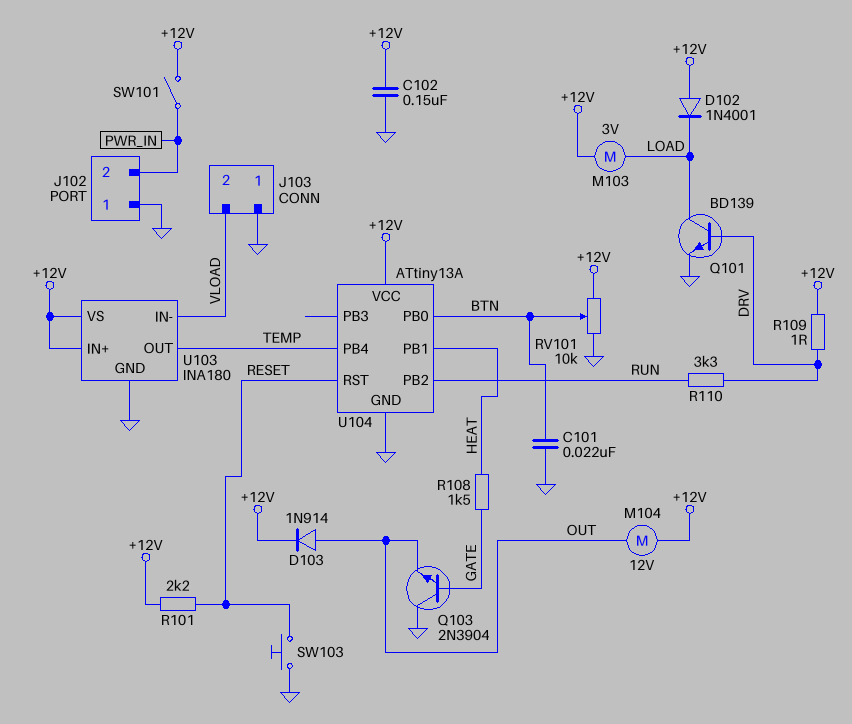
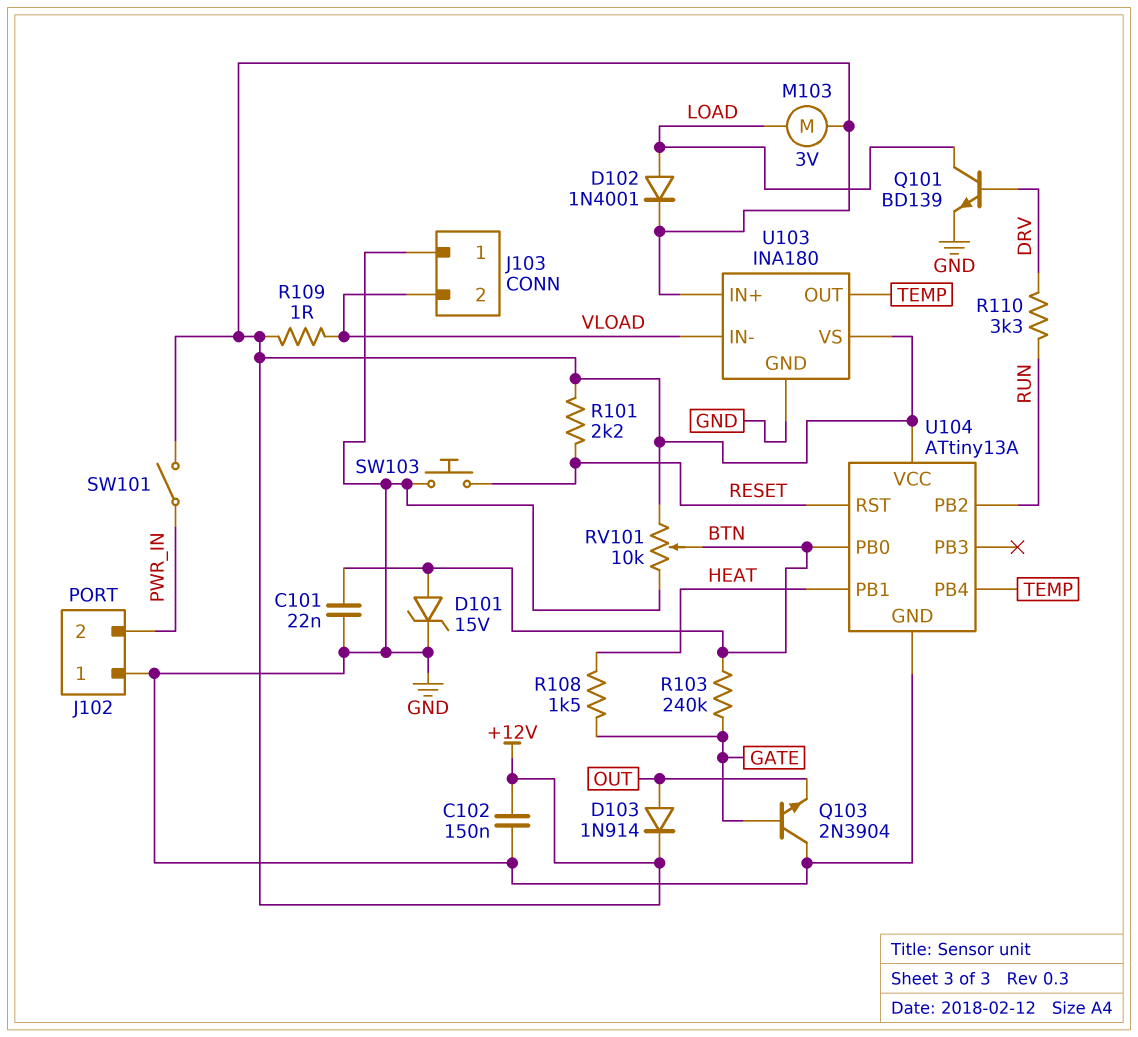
D101: none -> zener 15V (A BTN, K GND)
D102: diode 1N4001 (A +12V, K LOAD) -> diode 1N4001 (A LOAD, K +12V)
M104: motor 12V (+12V, OUT) -> none
R103: none -> 240k (BTN, GATE)
R109: 1 (+12V, DRV) -> 1 (+12V, VLOAD)

